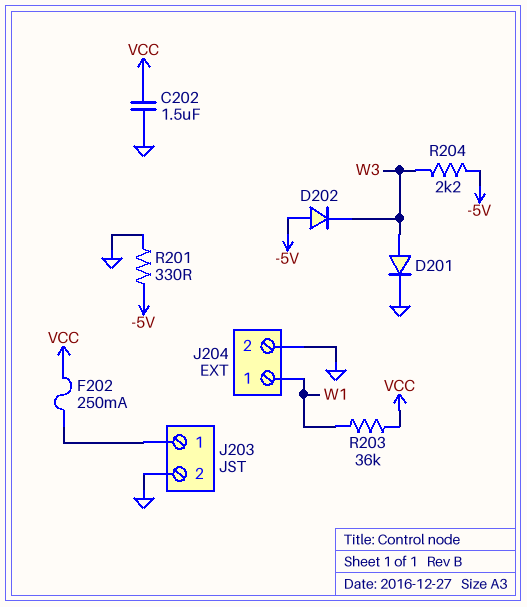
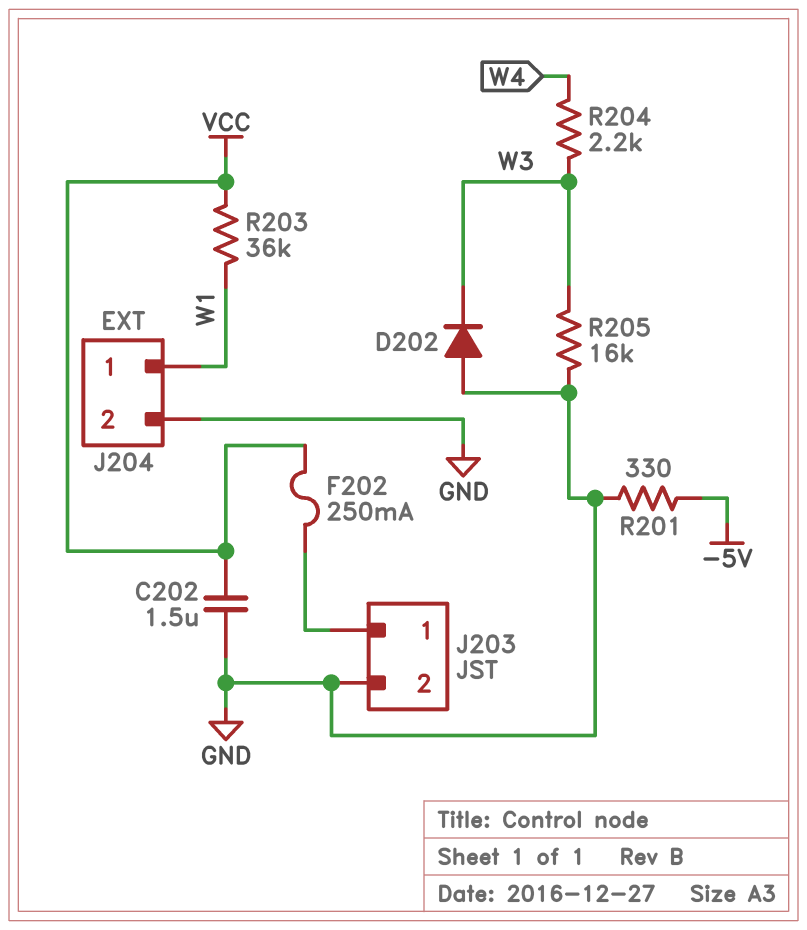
D201: diode (A W3, K GND) -> none
D202: diode (A -5V, K W3) -> diode (A GND, K W3)
R204: 2.2k (-5V, W3) -> 2.2k (W3, W4)
R205: none -> 16k (GND, W3)

